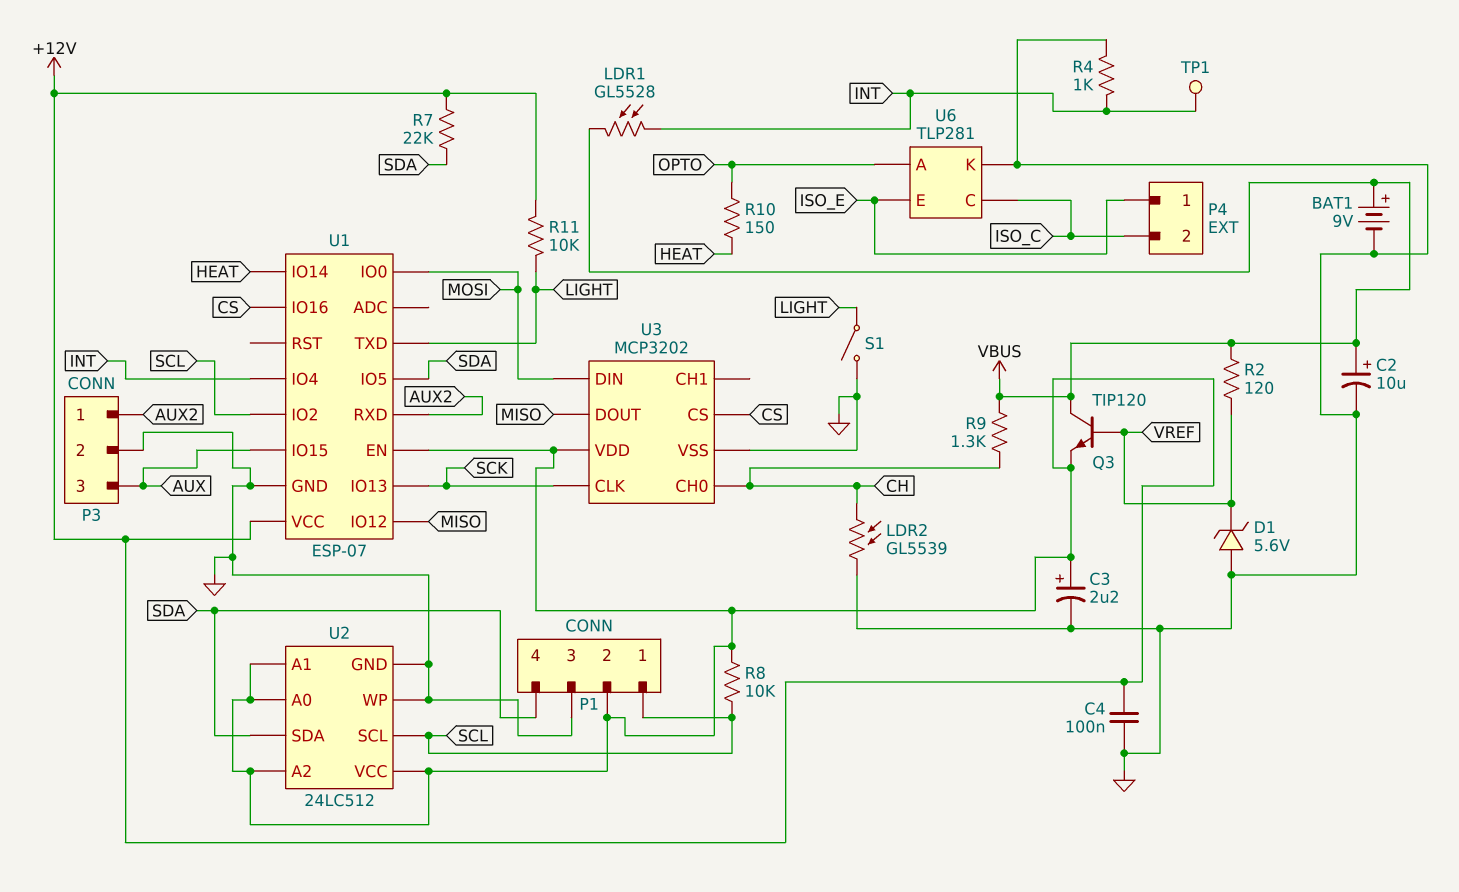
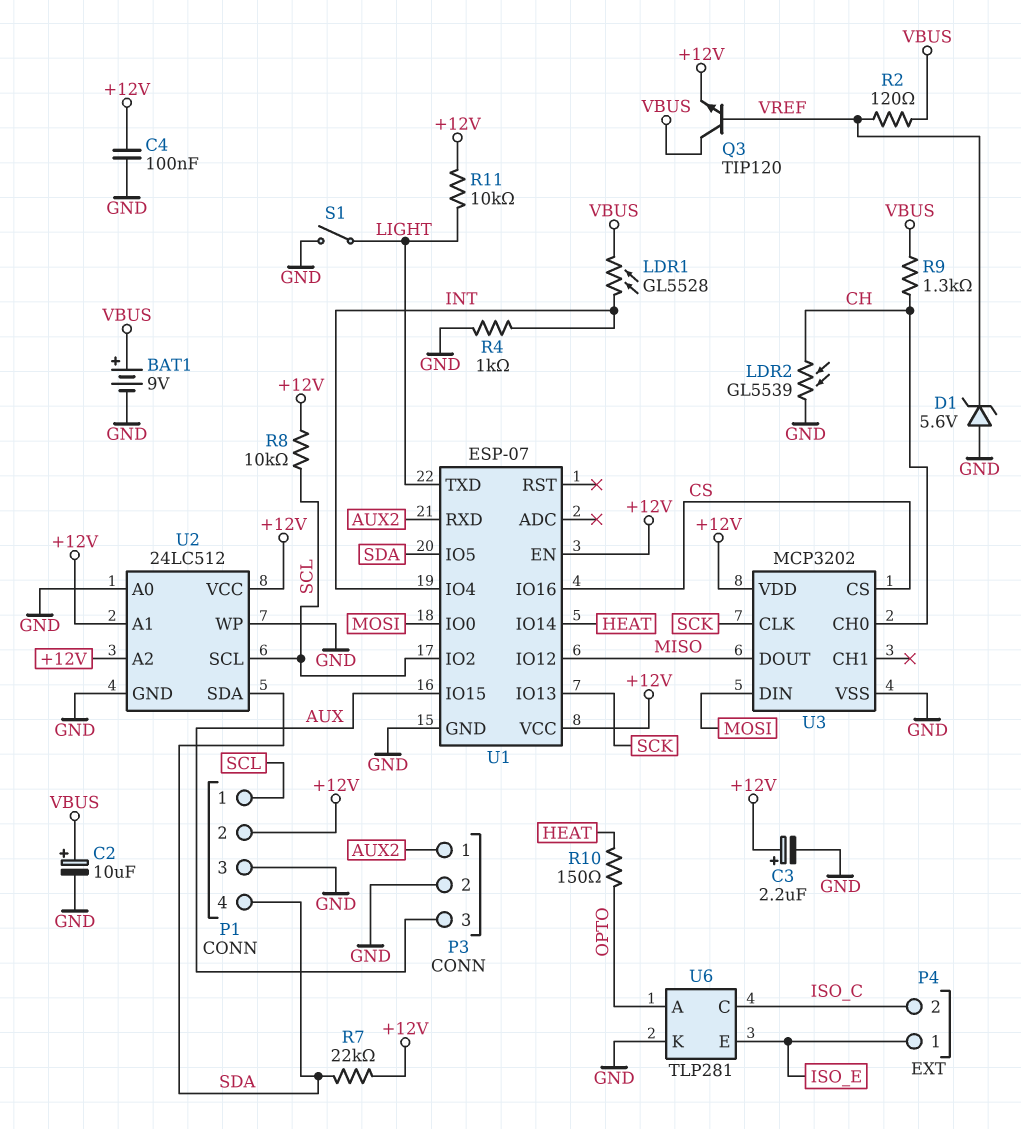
TP1: test point (INT) -> none
U2 pin A0: +12V -> GND

